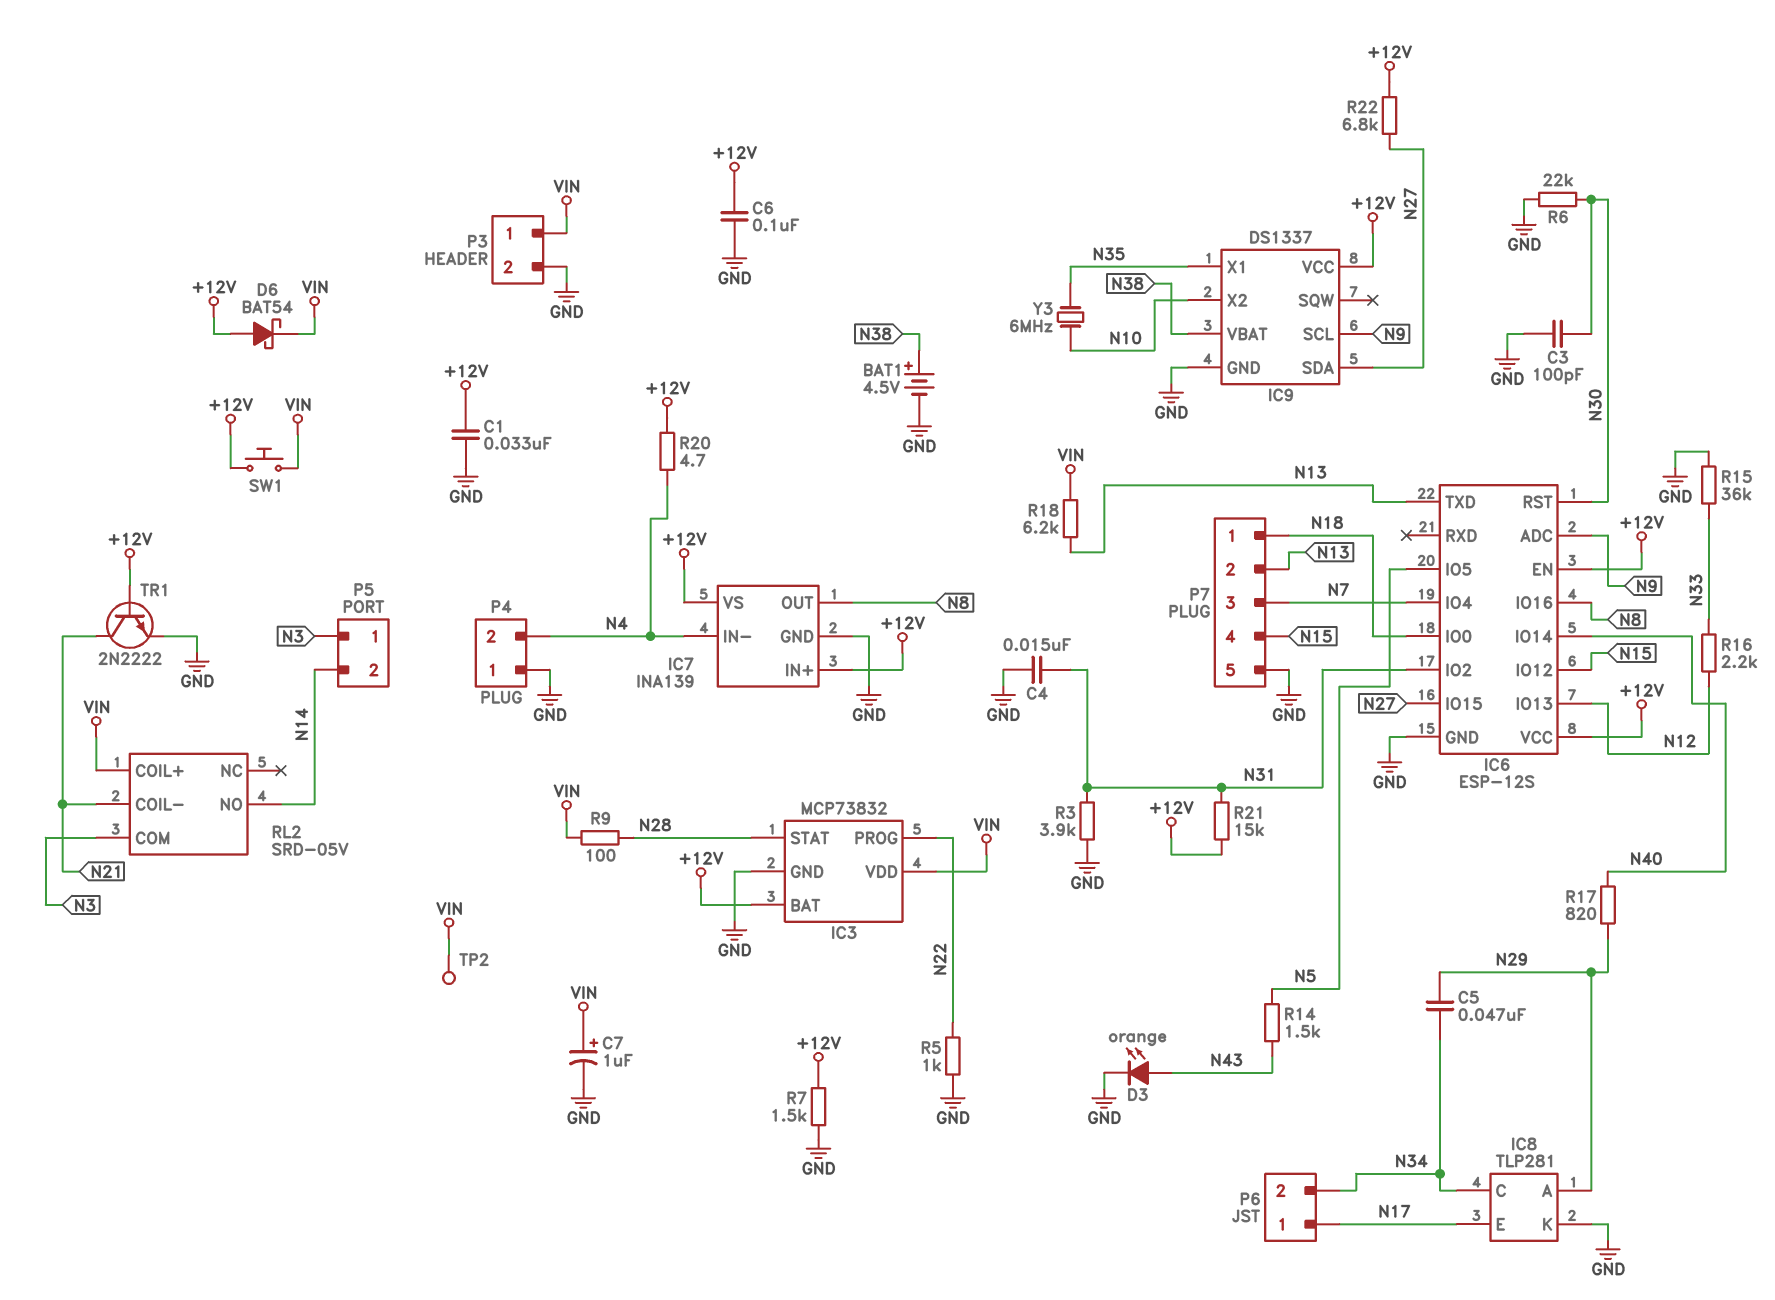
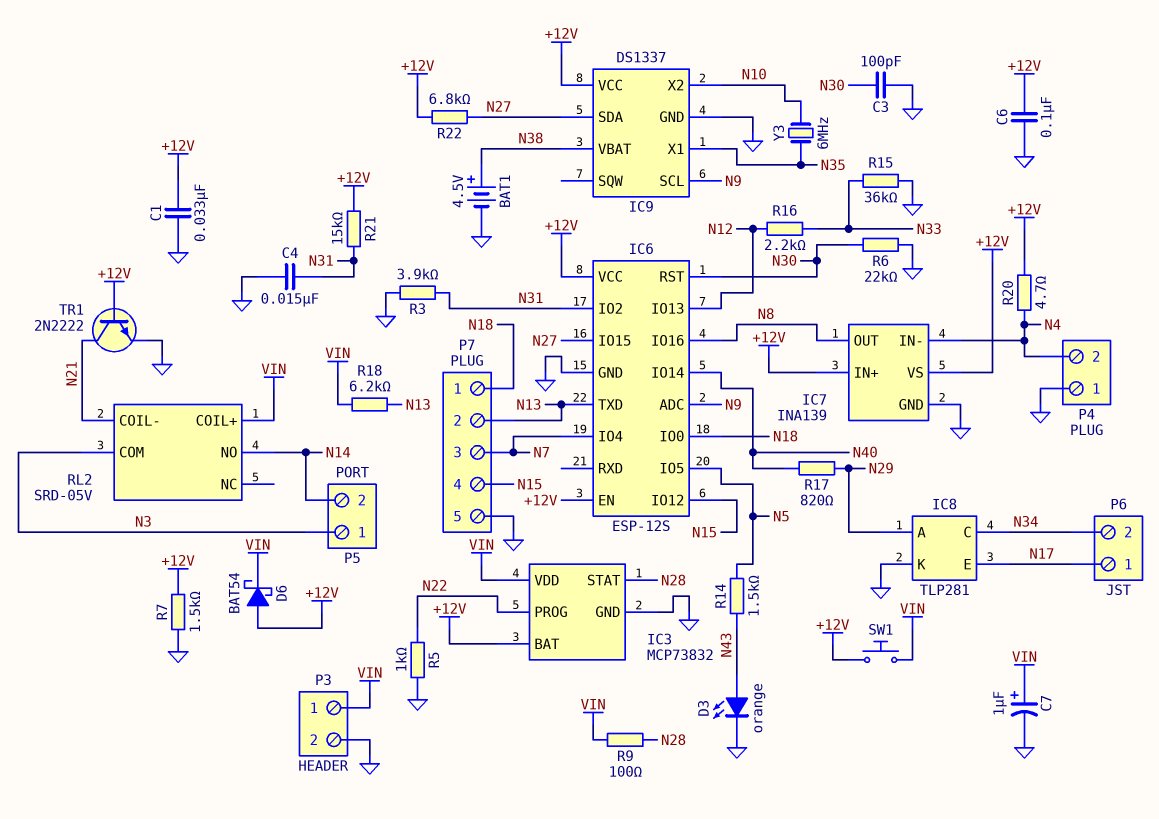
C5: 47nF (N29, N34) -> none
TP2: test point (VIN) -> none

